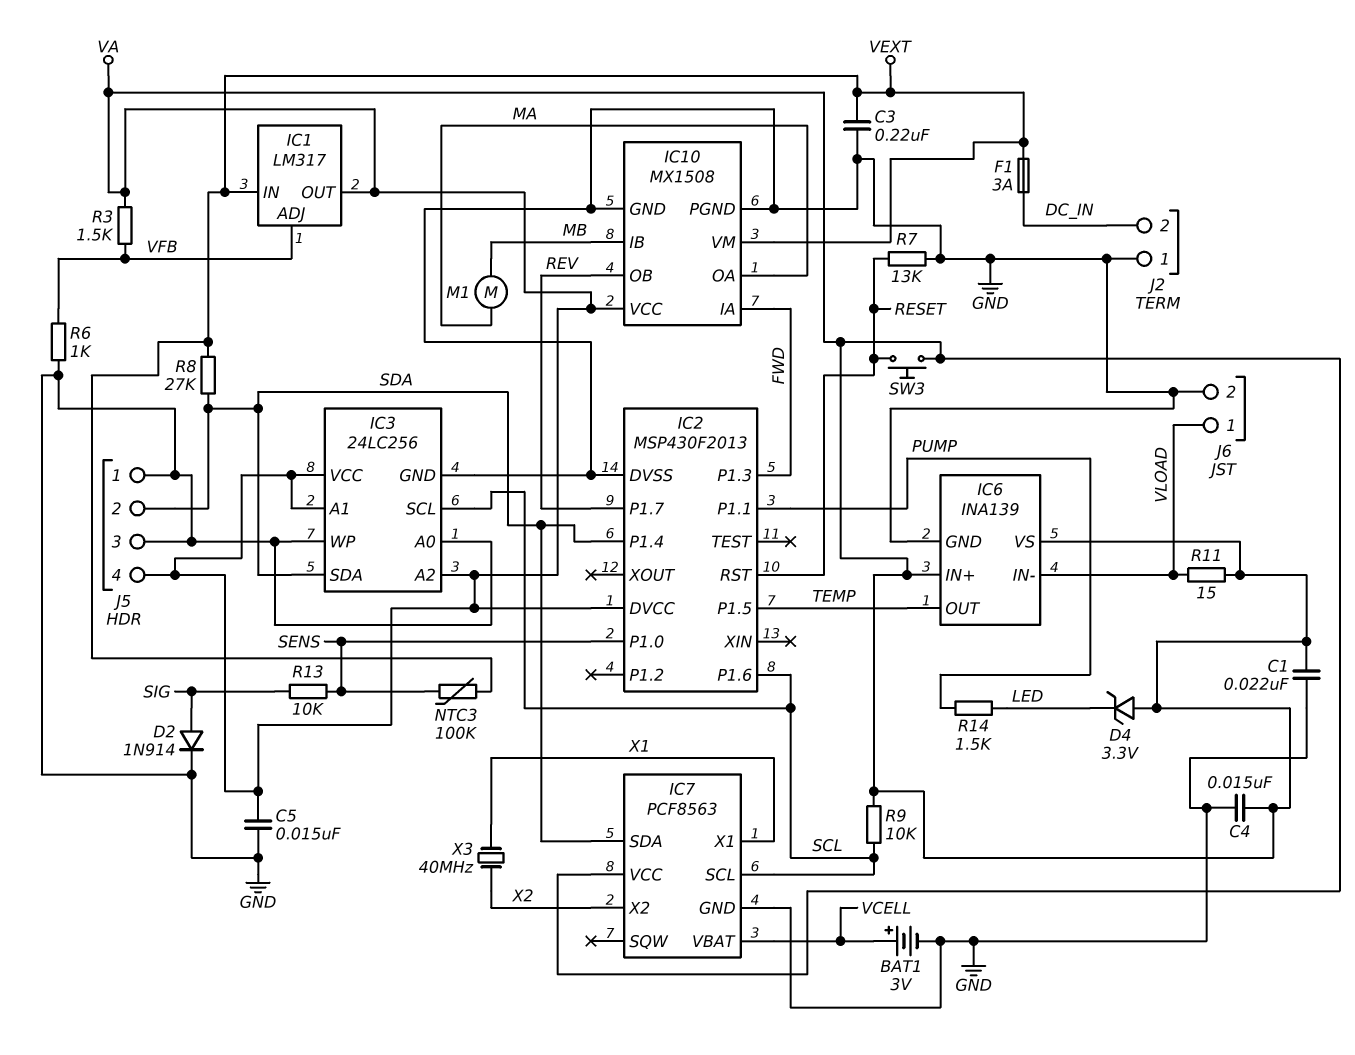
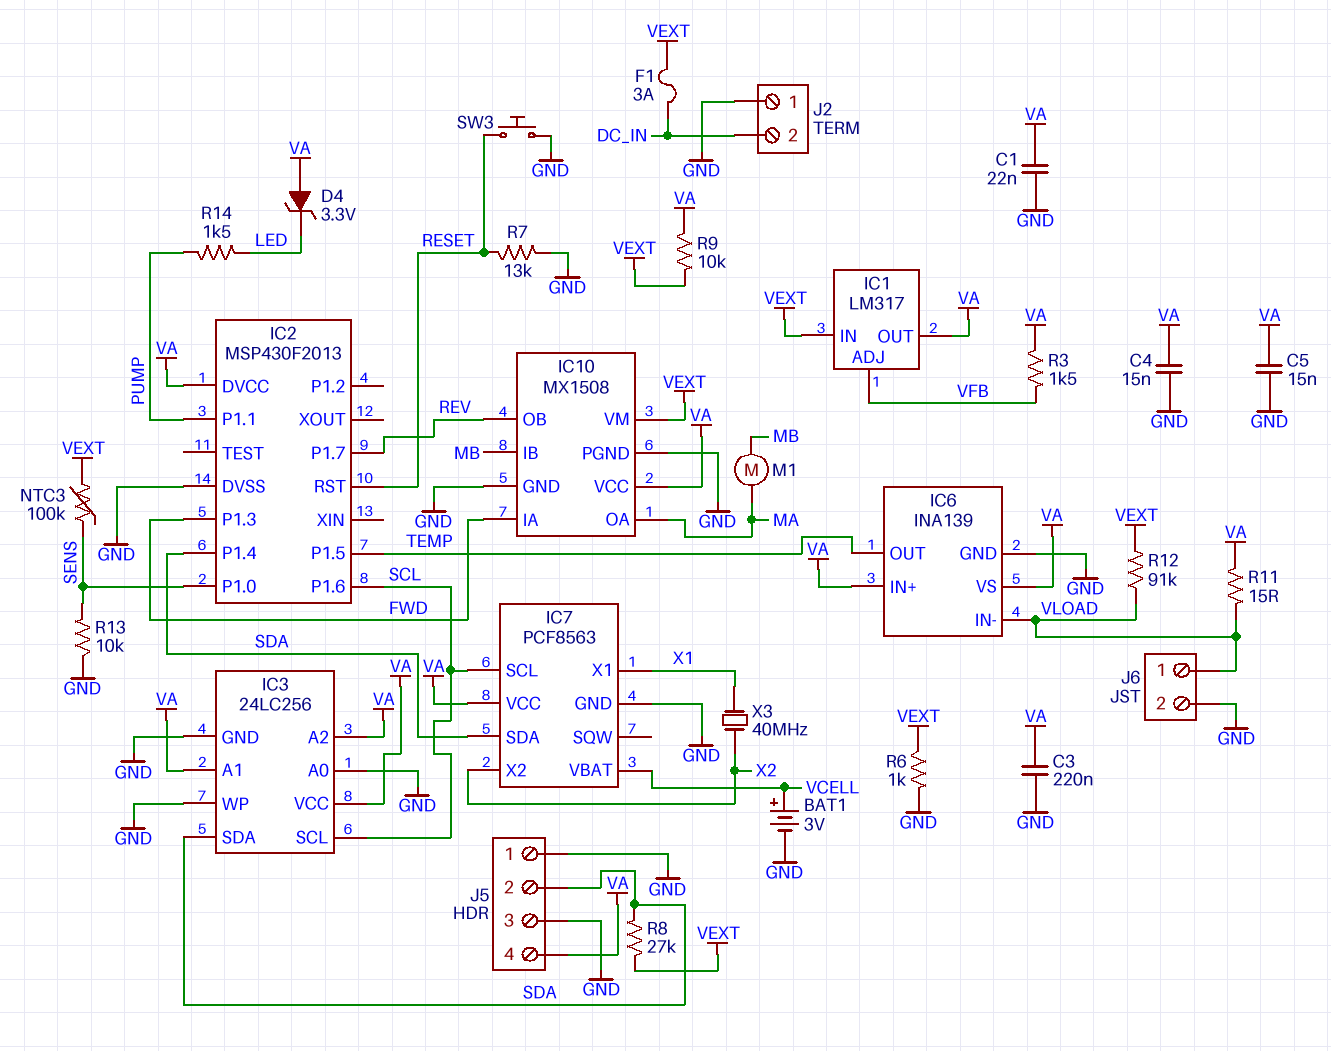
C3: 220nF (GND, VEXT) -> 220nF (GND, VA)
D2: diode 1N914 (A SIG, K GND) -> none
R6: 1k (GND, VFB) -> 1k (GND, VEXT)
R9: 10k (SCL, VA) -> 10k (VA, VEXT)
R12: none -> 91k (VEXT, VLOAD)
R13: 10k (SENS, SIG) -> 10k (GND, SENS)
SW3: button (RESET, VA) -> button (GND, RESET)

